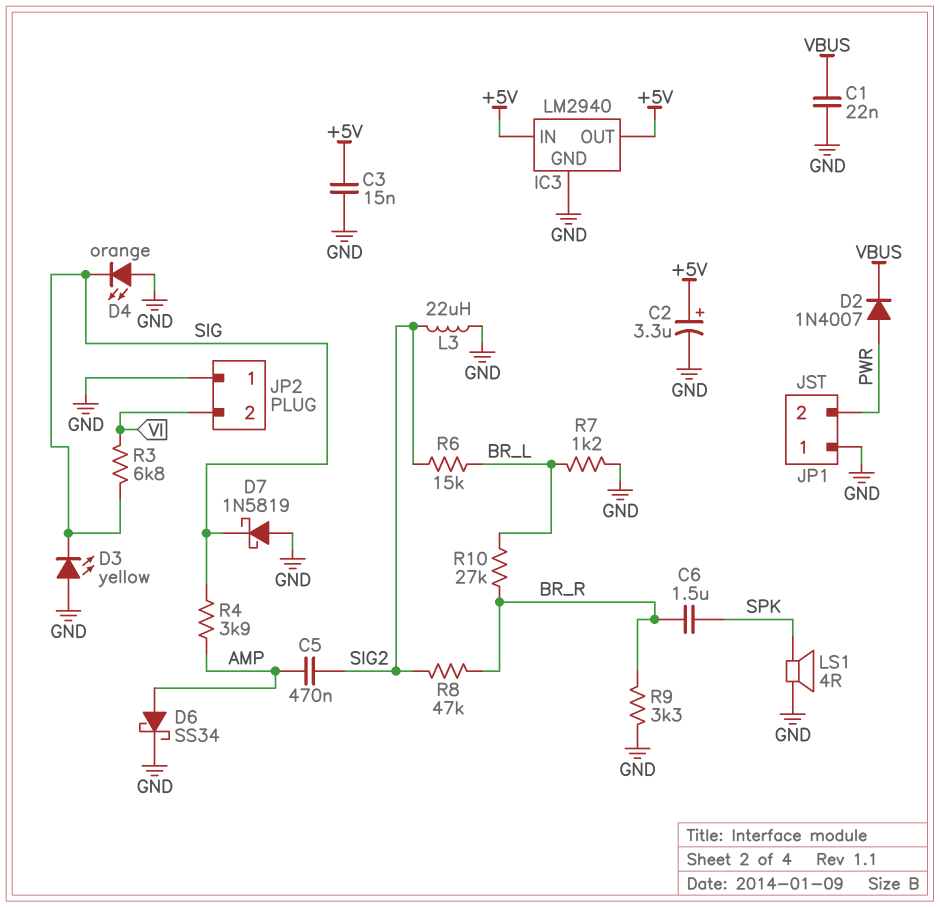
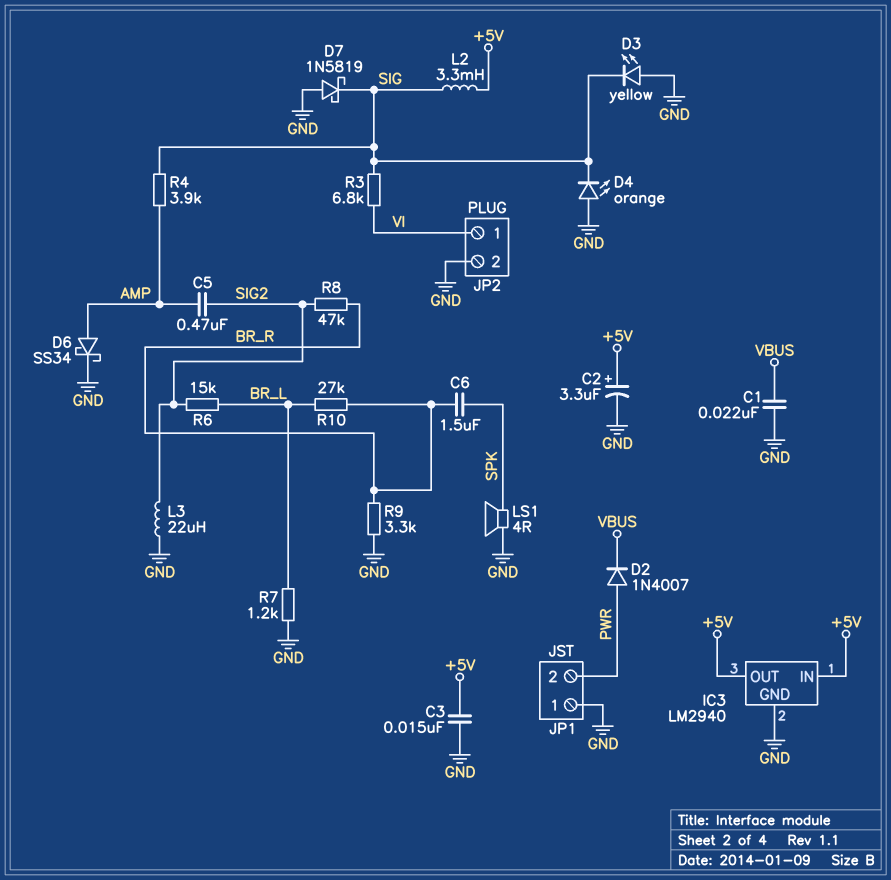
JP2 pin 1: GND -> VI
JP2 pin 2: VI -> GND
L2: none -> 3.3mH (+5V, SIG)

